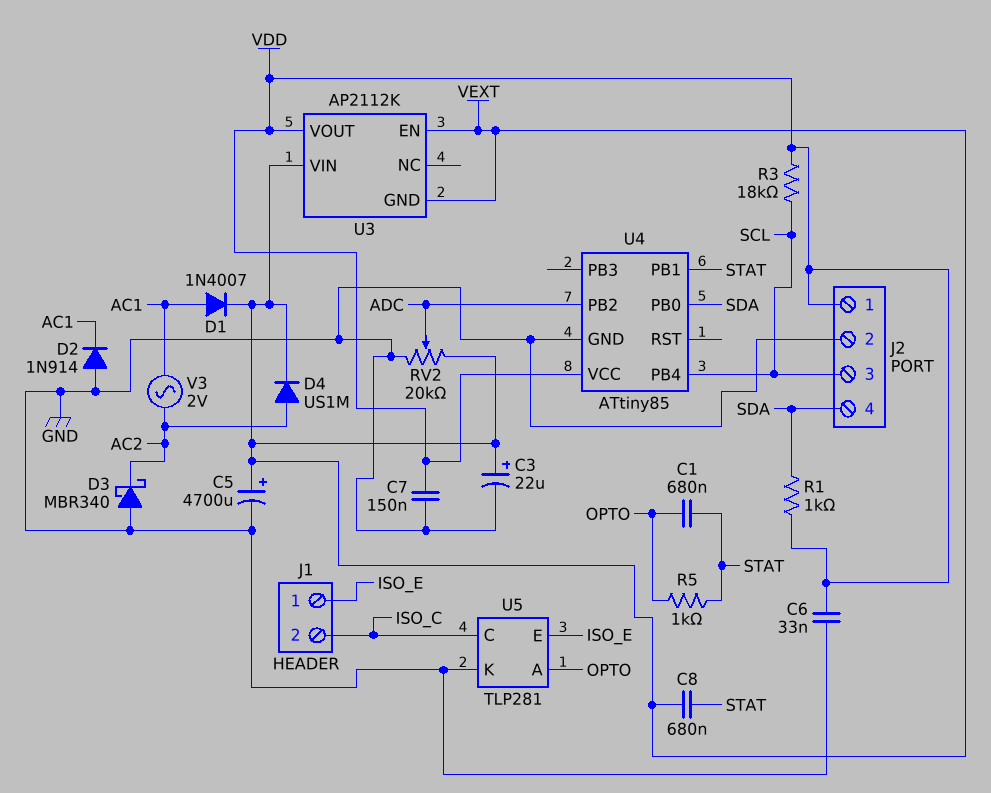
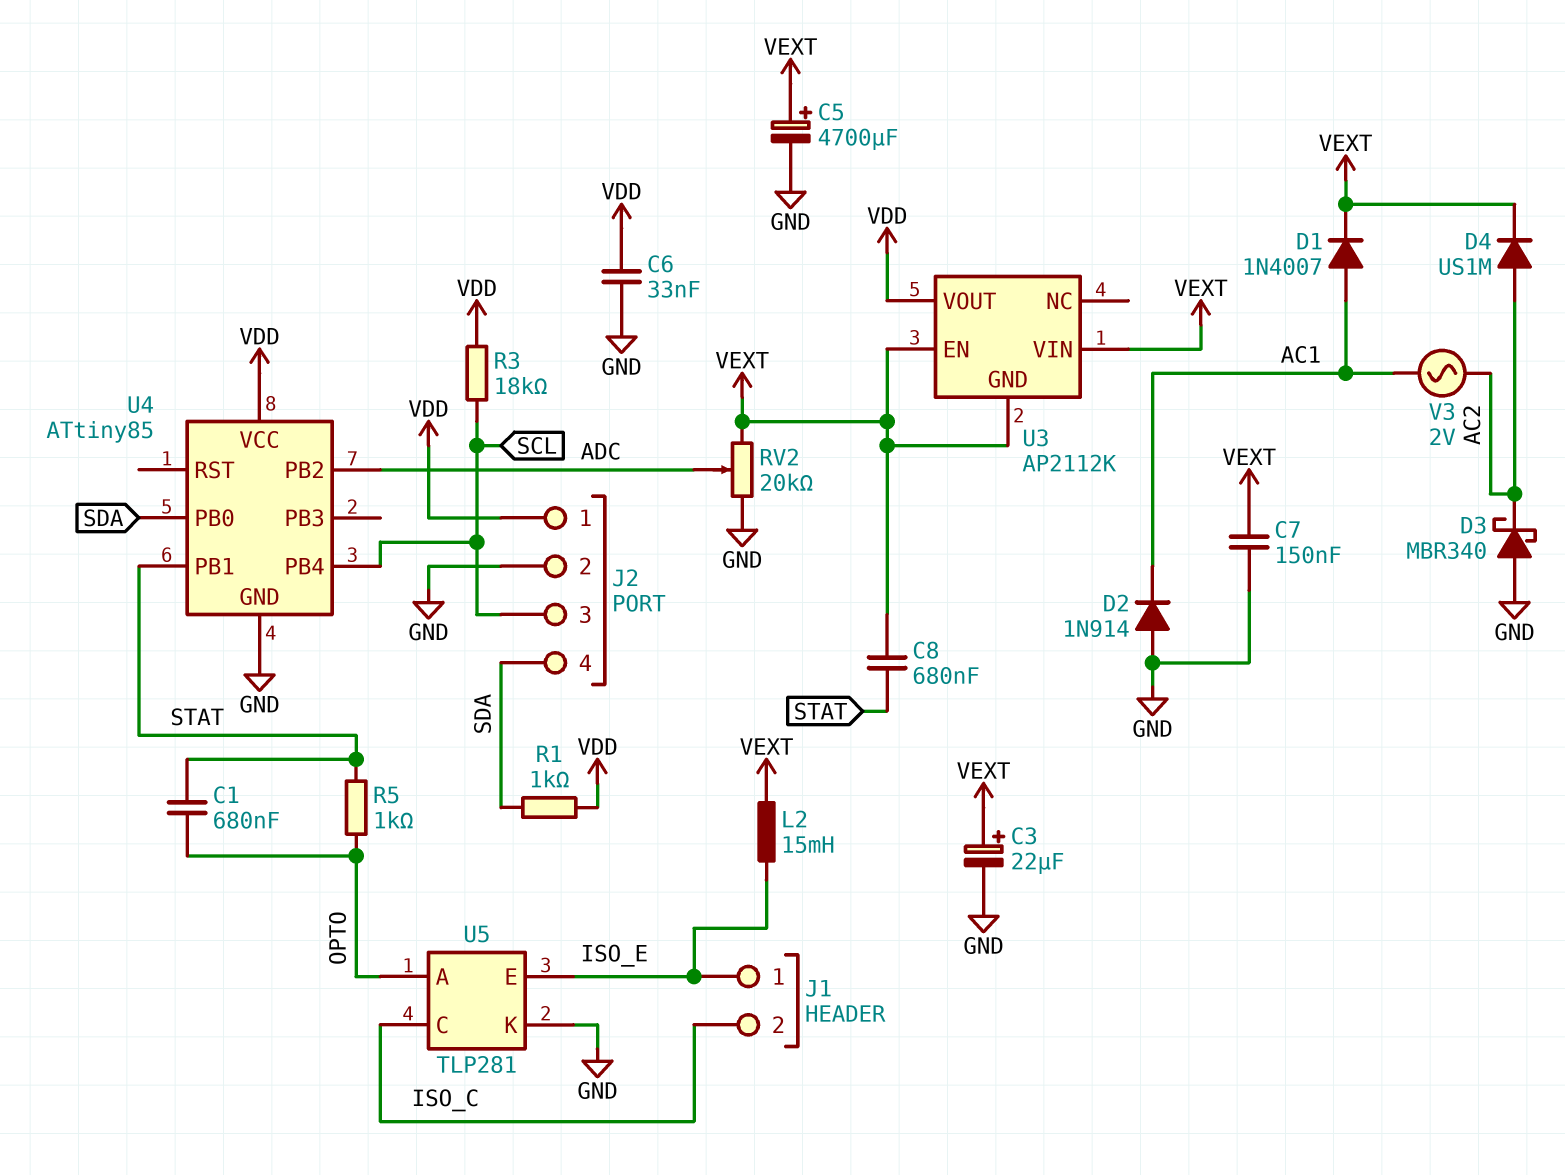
C7: 150nF (GND, VDD) -> 150nF (GND, VEXT)
L2: none -> 15mH (ISO_E, VEXT)

